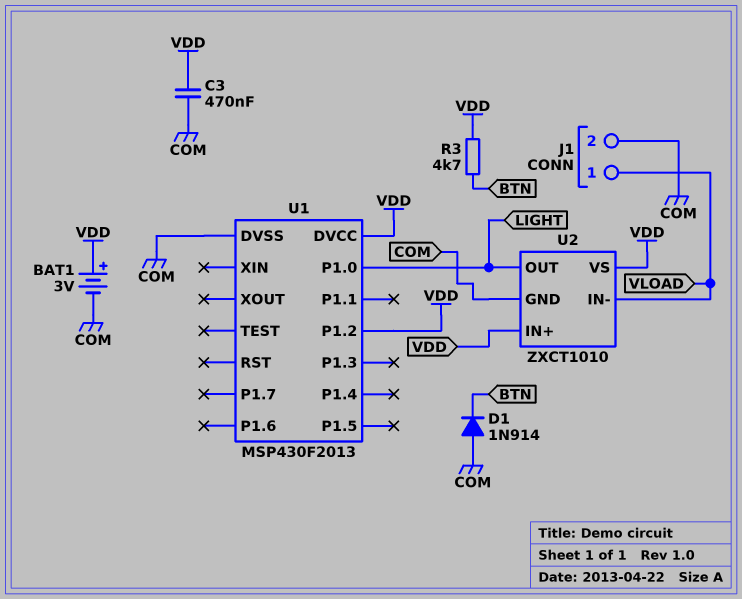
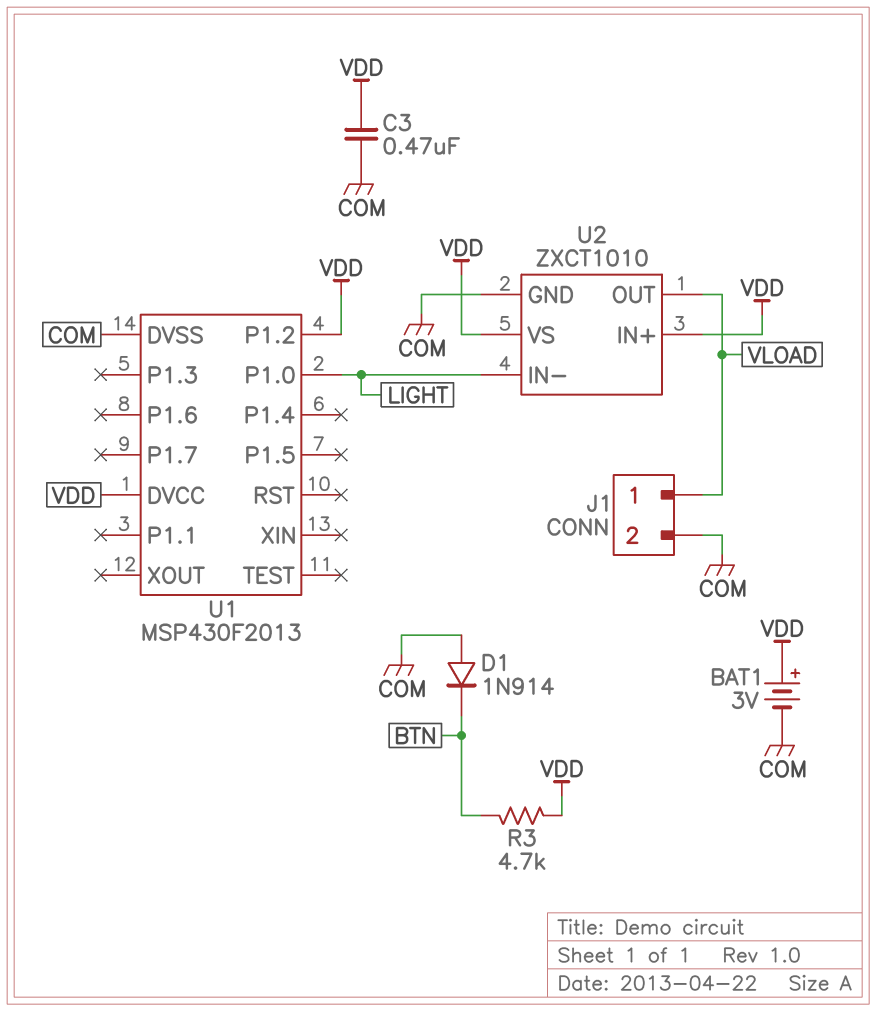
U2 pin IN-: VLOAD -> LIGHT
U2 pin OUT: LIGHT -> VLOAD

